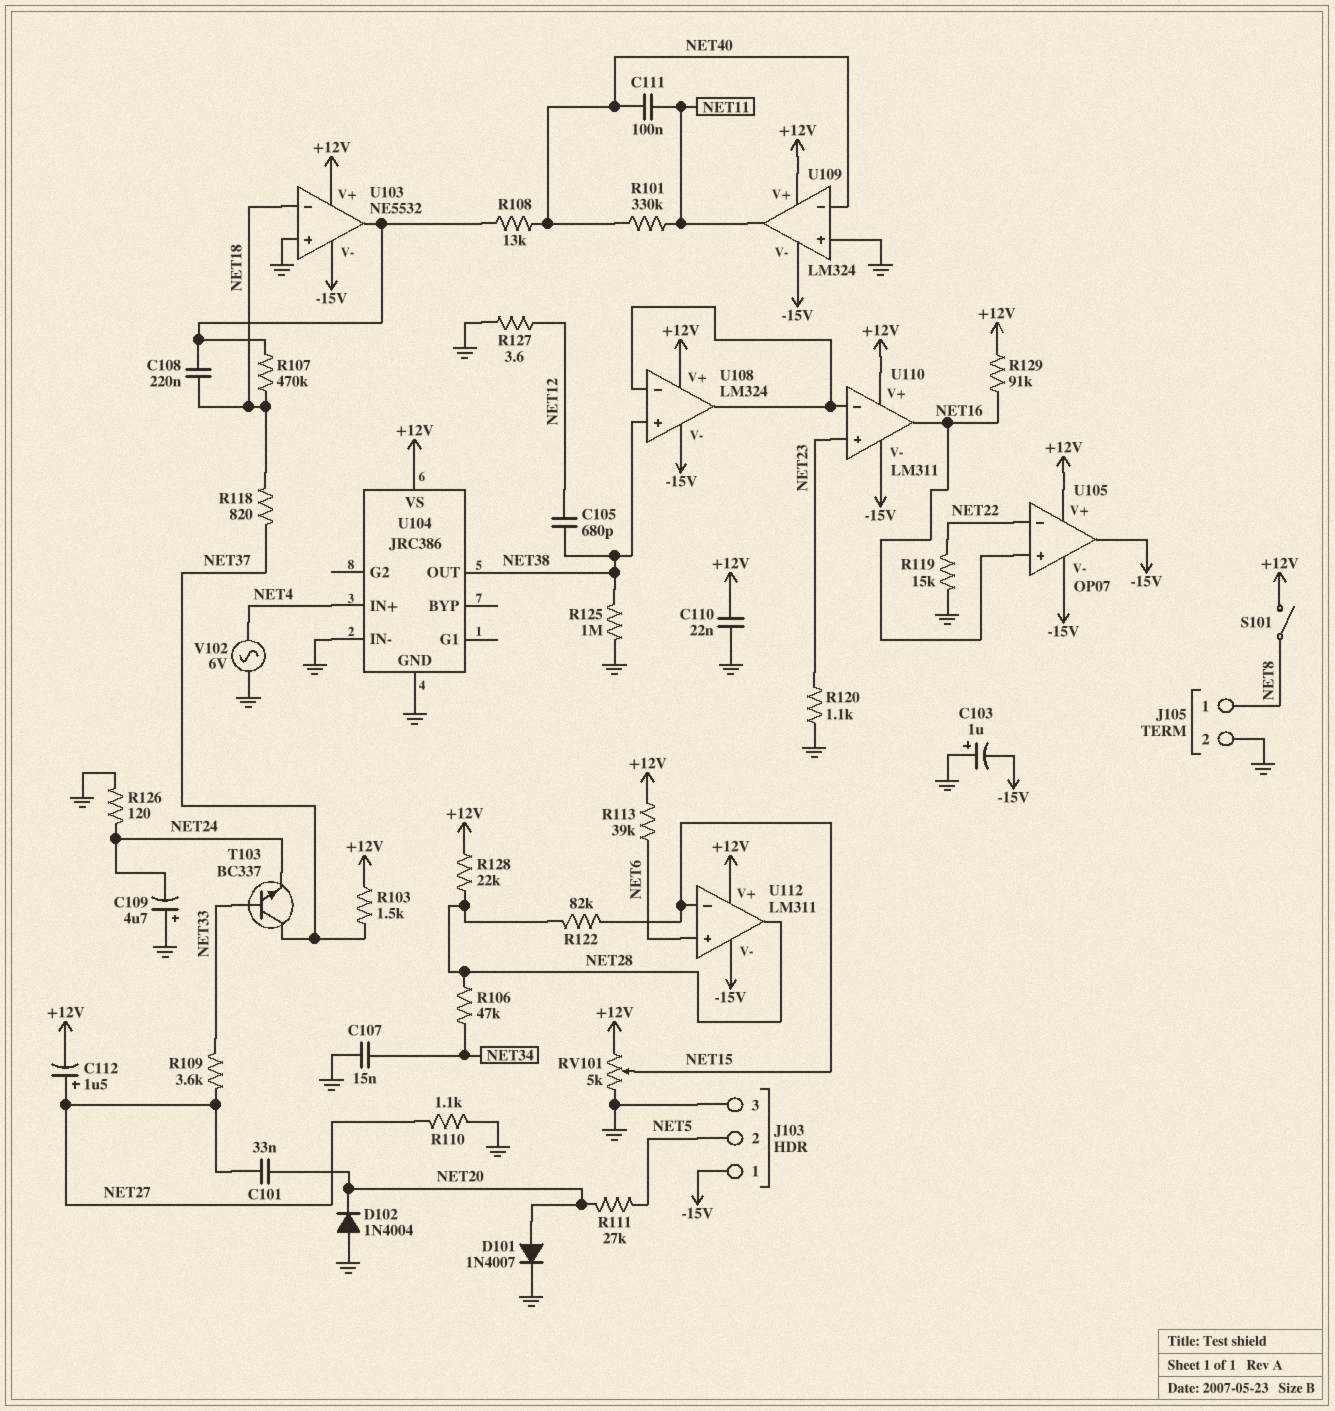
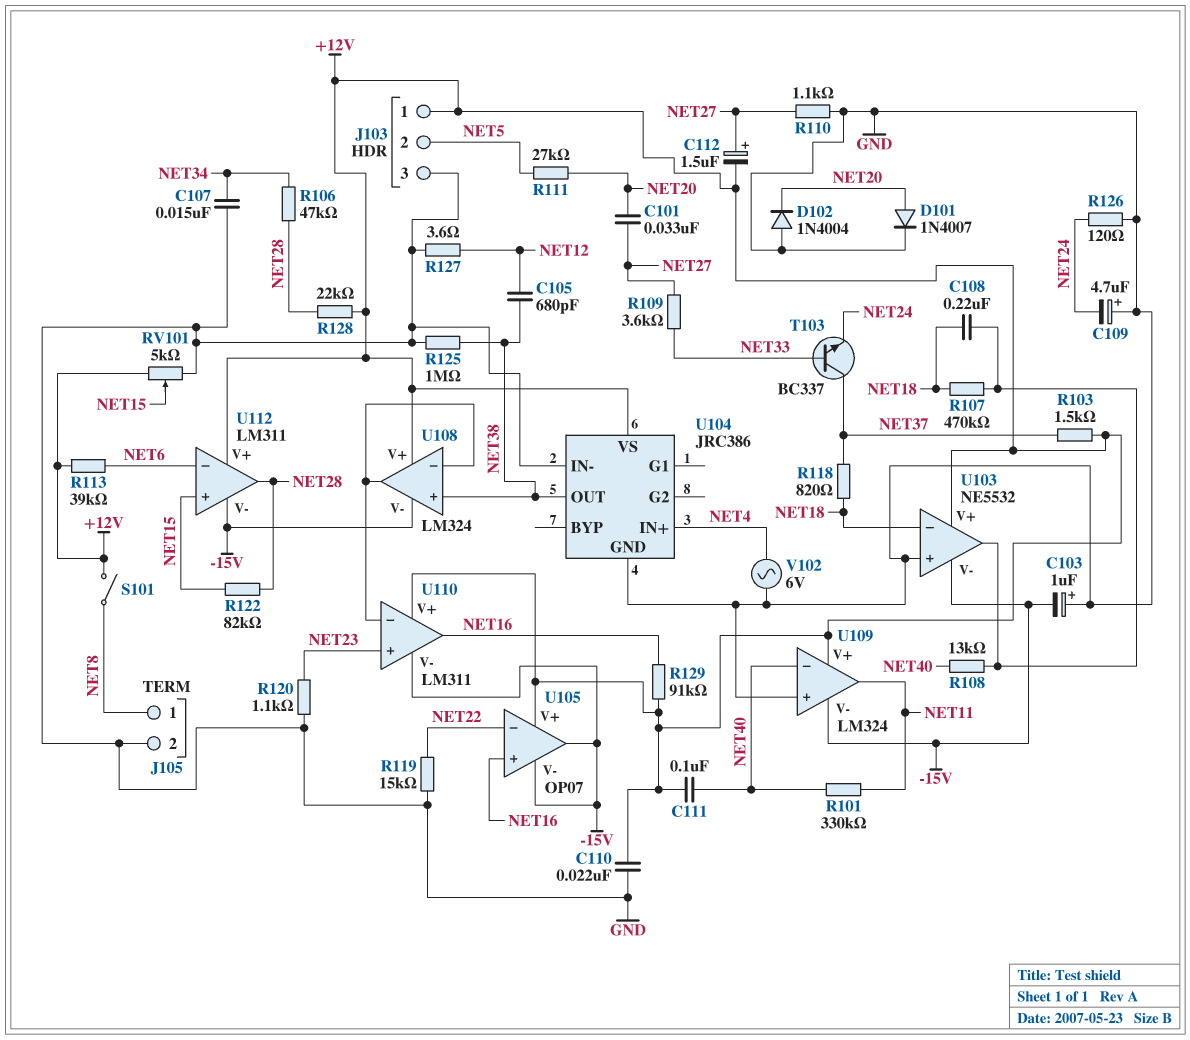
C111: 100nF (NET11, NET40) -> 100nF (+12V, NET40)
J103 pin 1: -15V -> +12V
U112 pin in+: NET6 -> NET15
U112 pin in-: NET15 -> NET6

